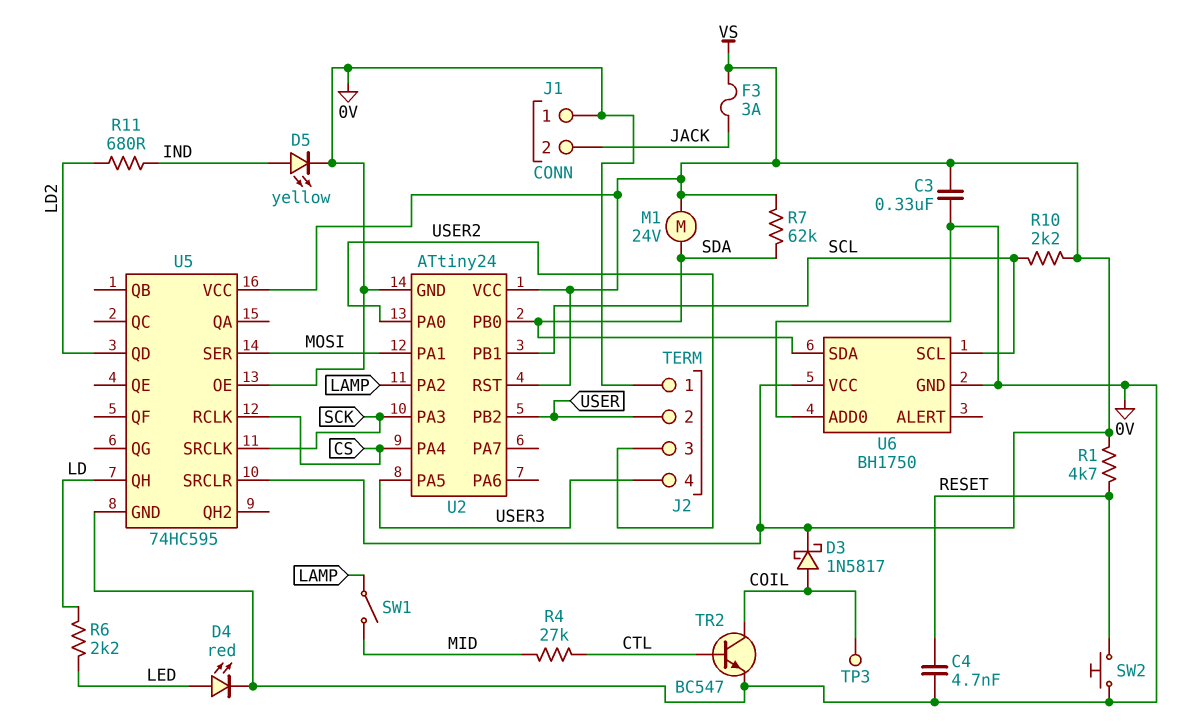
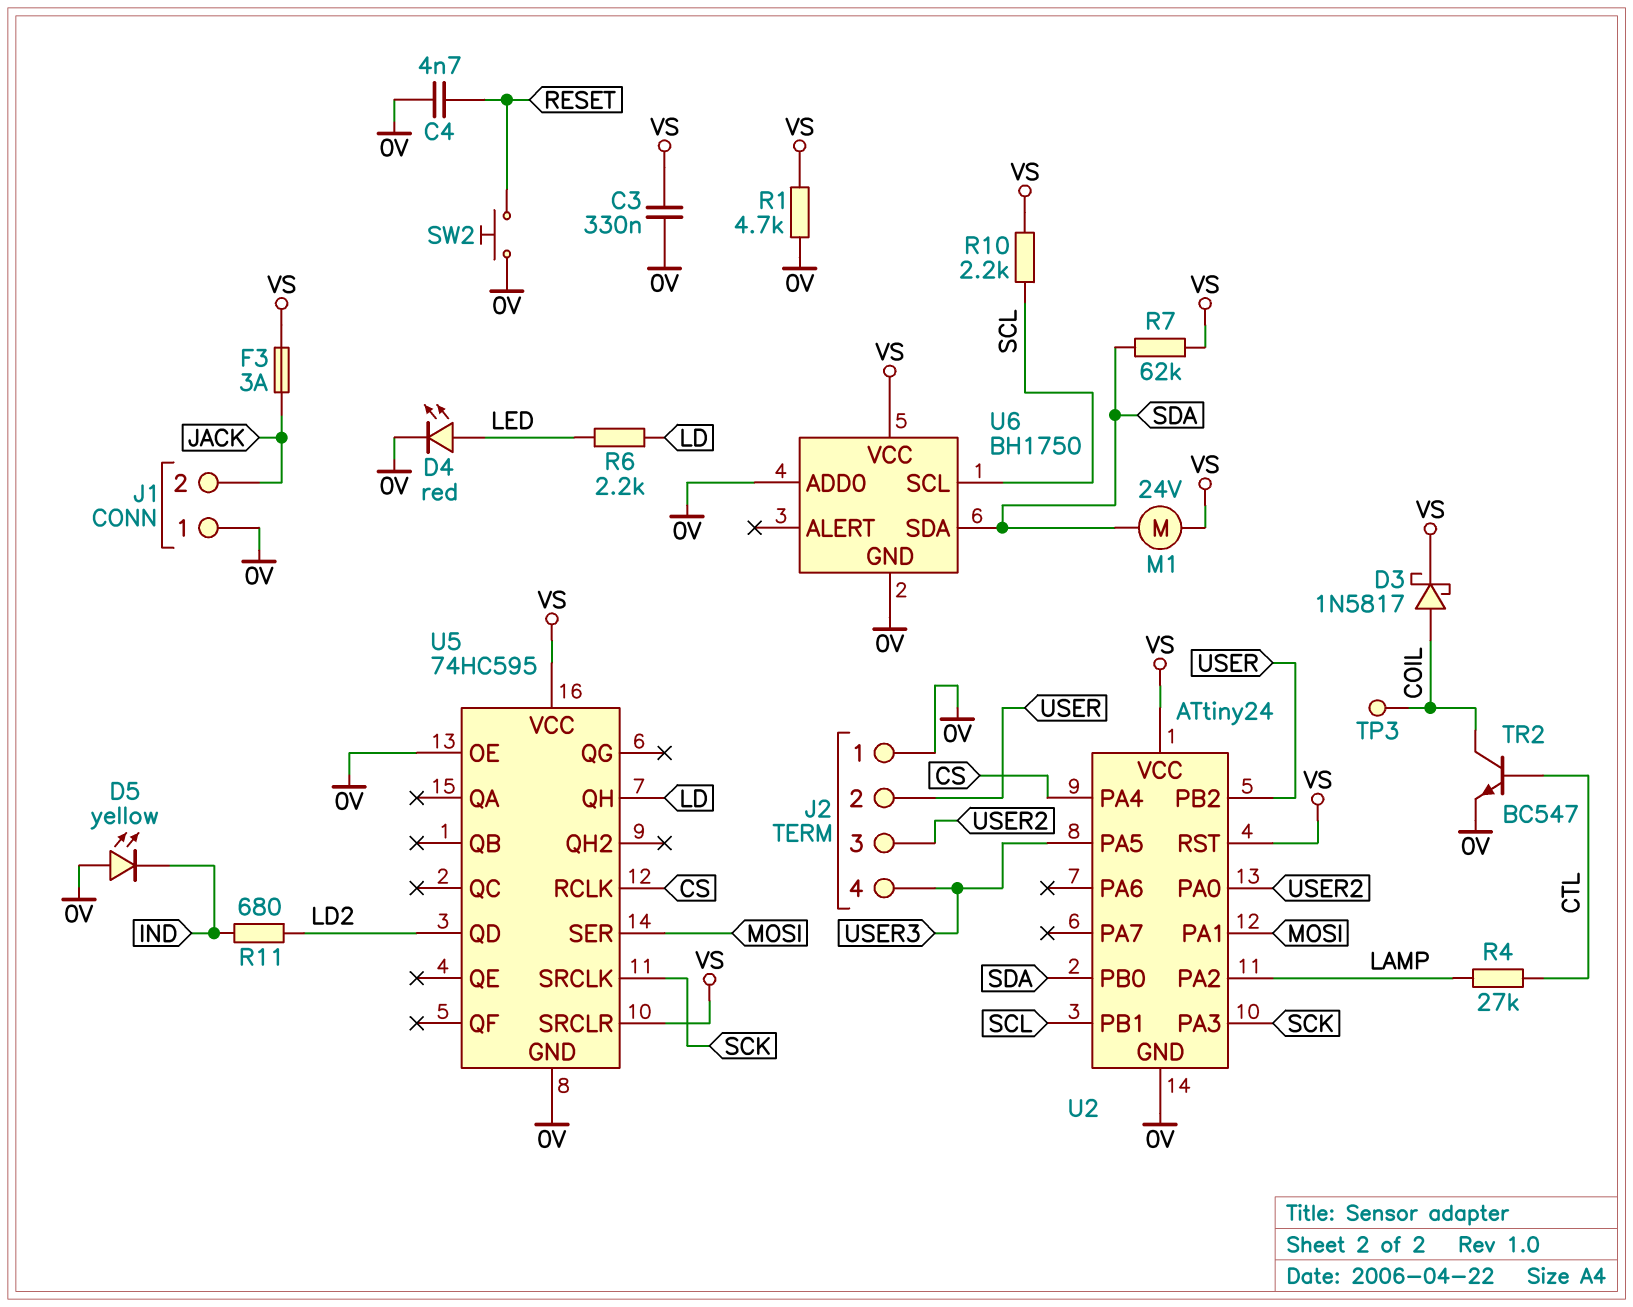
D5: LED yellow (A IND, K 0V) -> LED yellow (A 0V, K IND)
R1: 4.7k (RESET, VS) -> 4.7k (0V, VS)
R4: 27k (CTL, MID) -> 27k (CTL, LAMP)
SW1: switch (LAMP, MID) -> none

